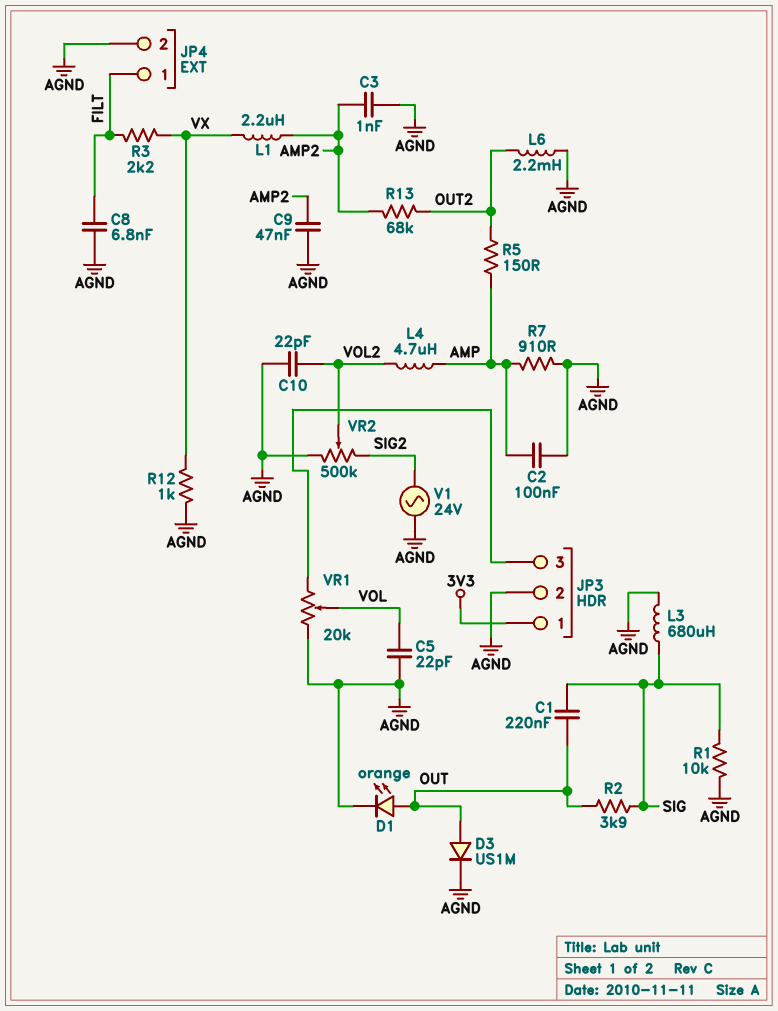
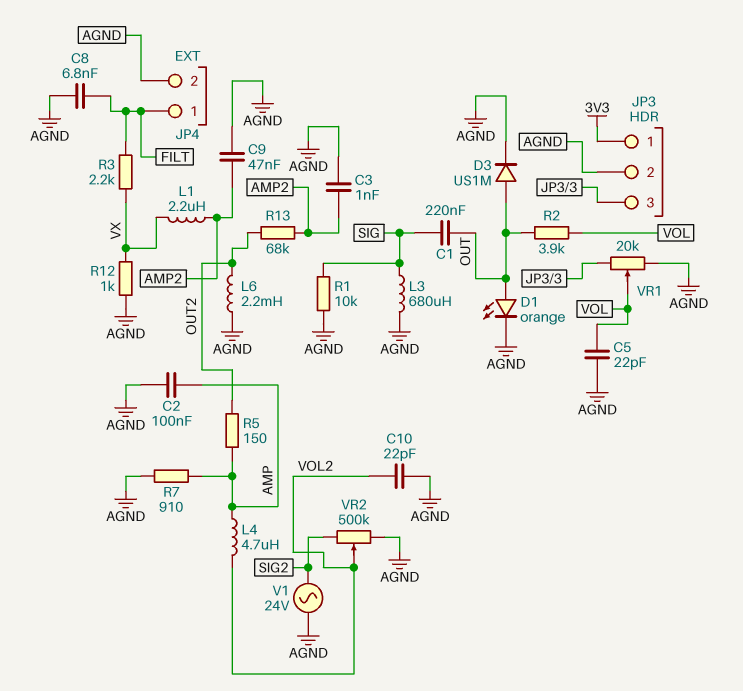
R2: 3.9k (OUT, SIG) -> 3.9k (OUT, VOL)

